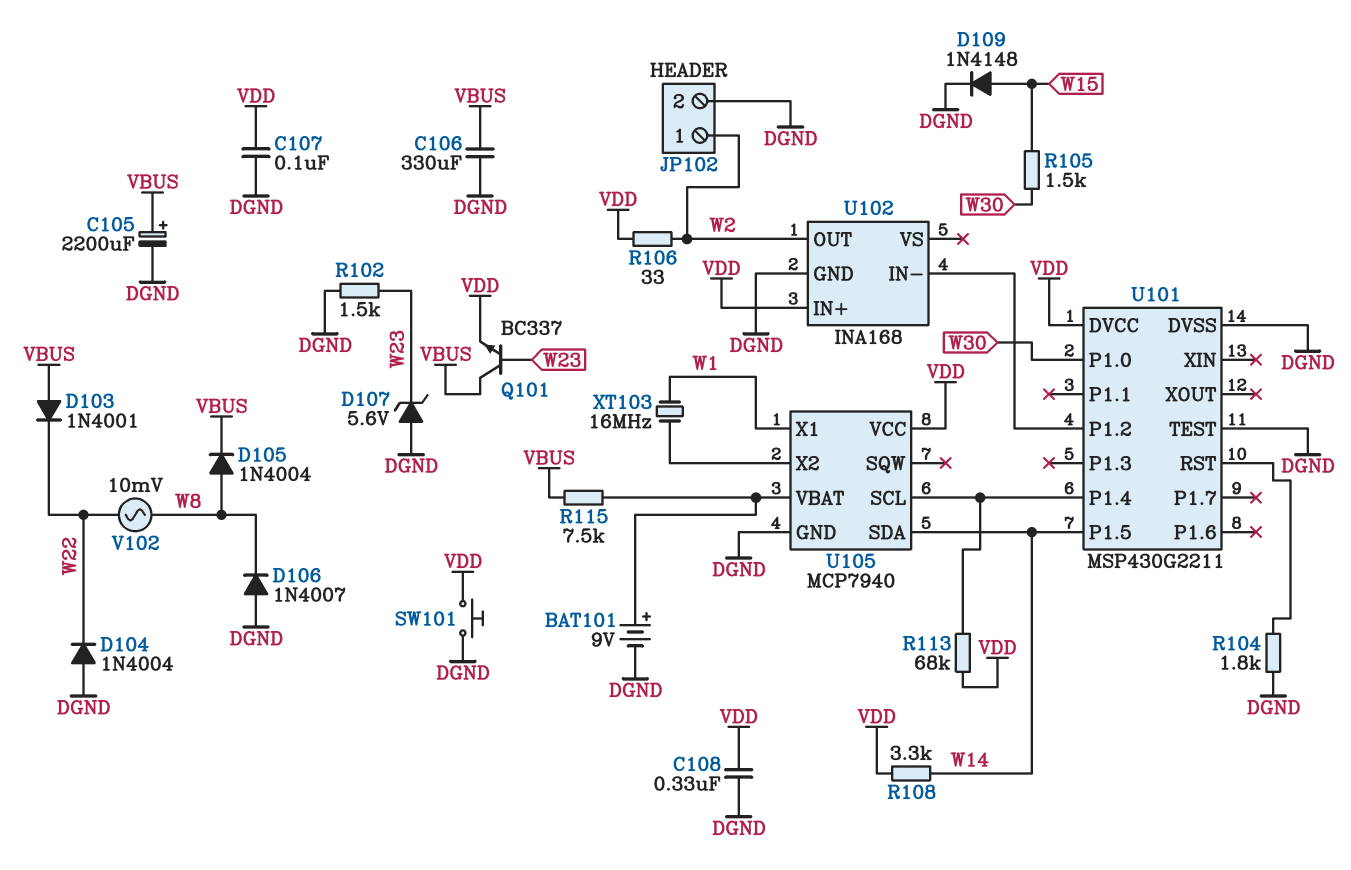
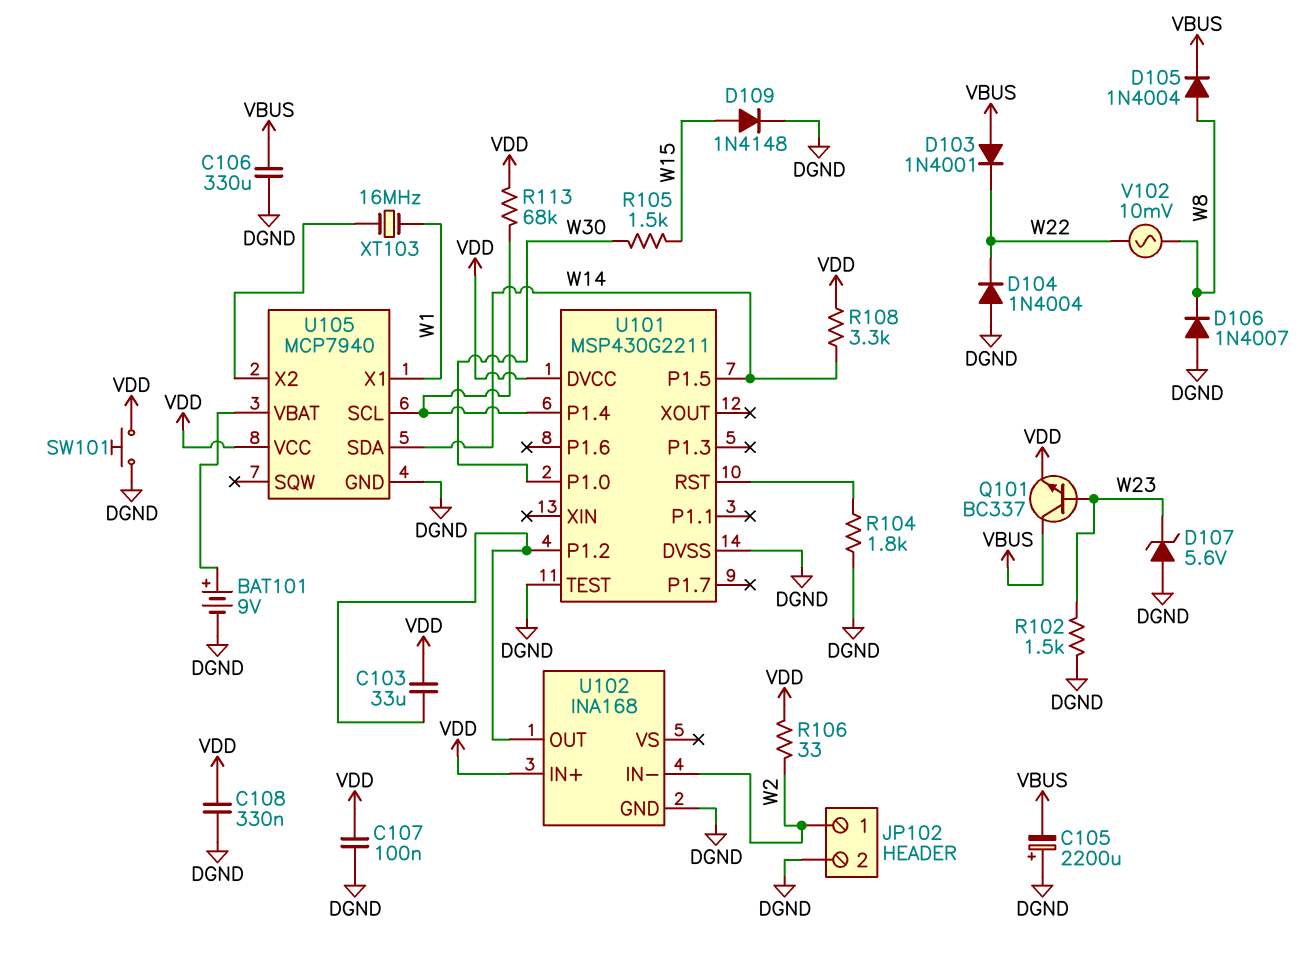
C103: none -> 33uF (U101/P1.2, VDD)
C105: 2200uF (plus VBUS, minus DGND) -> 2200uF (plus DGND, minus VBUS)
R115: 7.5k (U105/VBAT, VBUS) -> none
U102 pin IN-: U101/P1.2 -> W2
U102 pin OUT: W2 -> U101/P1.2

